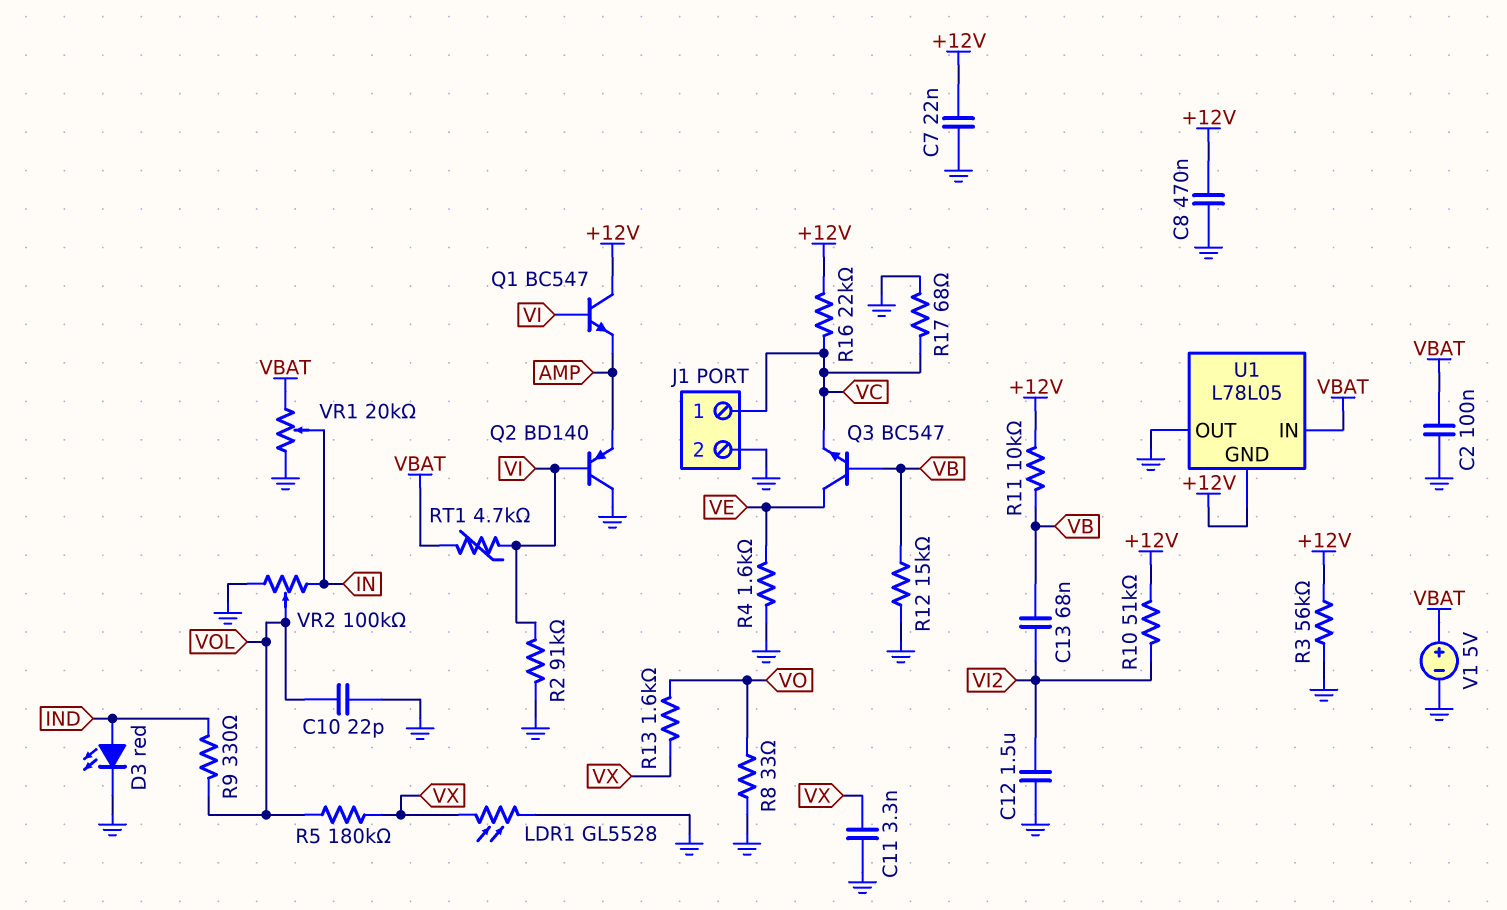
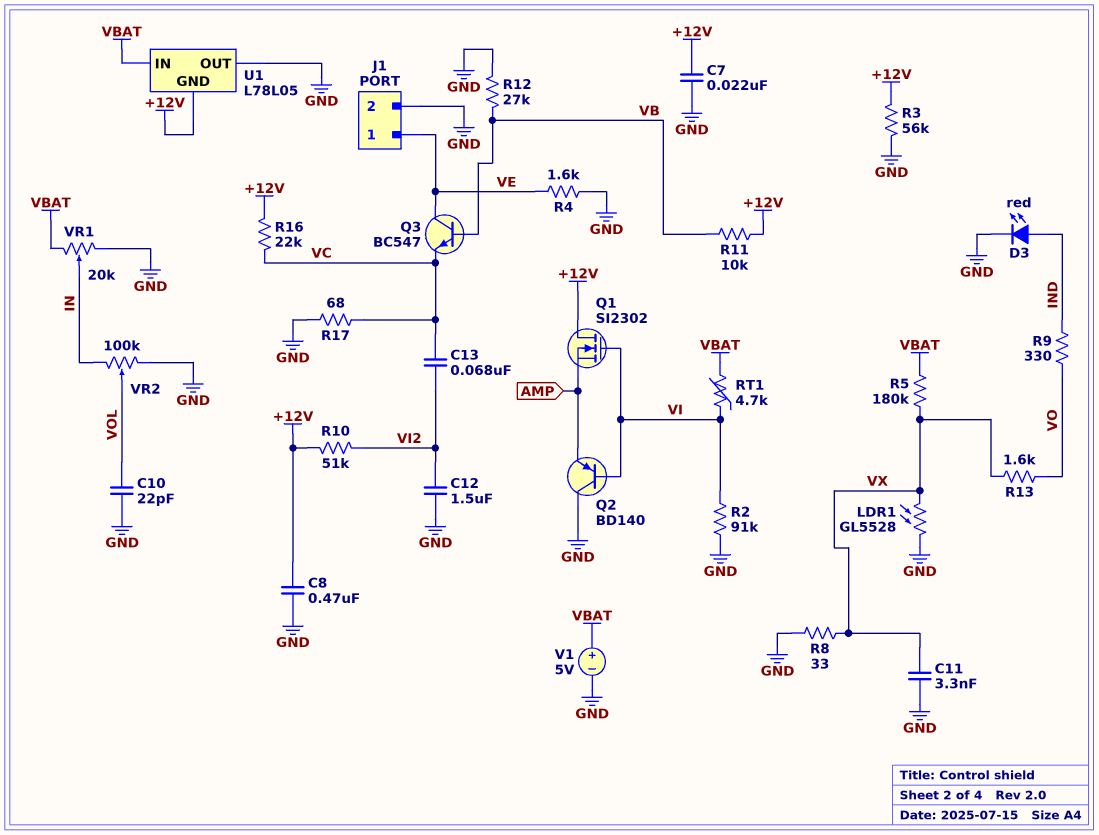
C2: 100nF (GND, VBAT) -> none
C13: 68nF (VB, VI2) -> 68nF (VC, VI2)
J1 pin 1: VC -> VE
Q1: NPN BC547 (B VI, C +12V, E AMP) -> NMOS SI2302 (G VI, D +12V, S AMP)
R5: 180k (VOL, VX) -> 180k (VBAT, VX)
R8: 33 (GND, VO) -> 33 (GND, VX)
R9: 330 (IND, VOL) -> 330 (IND, VO)
R12: 15k (GND, VB) -> 27k (GND, VB)

